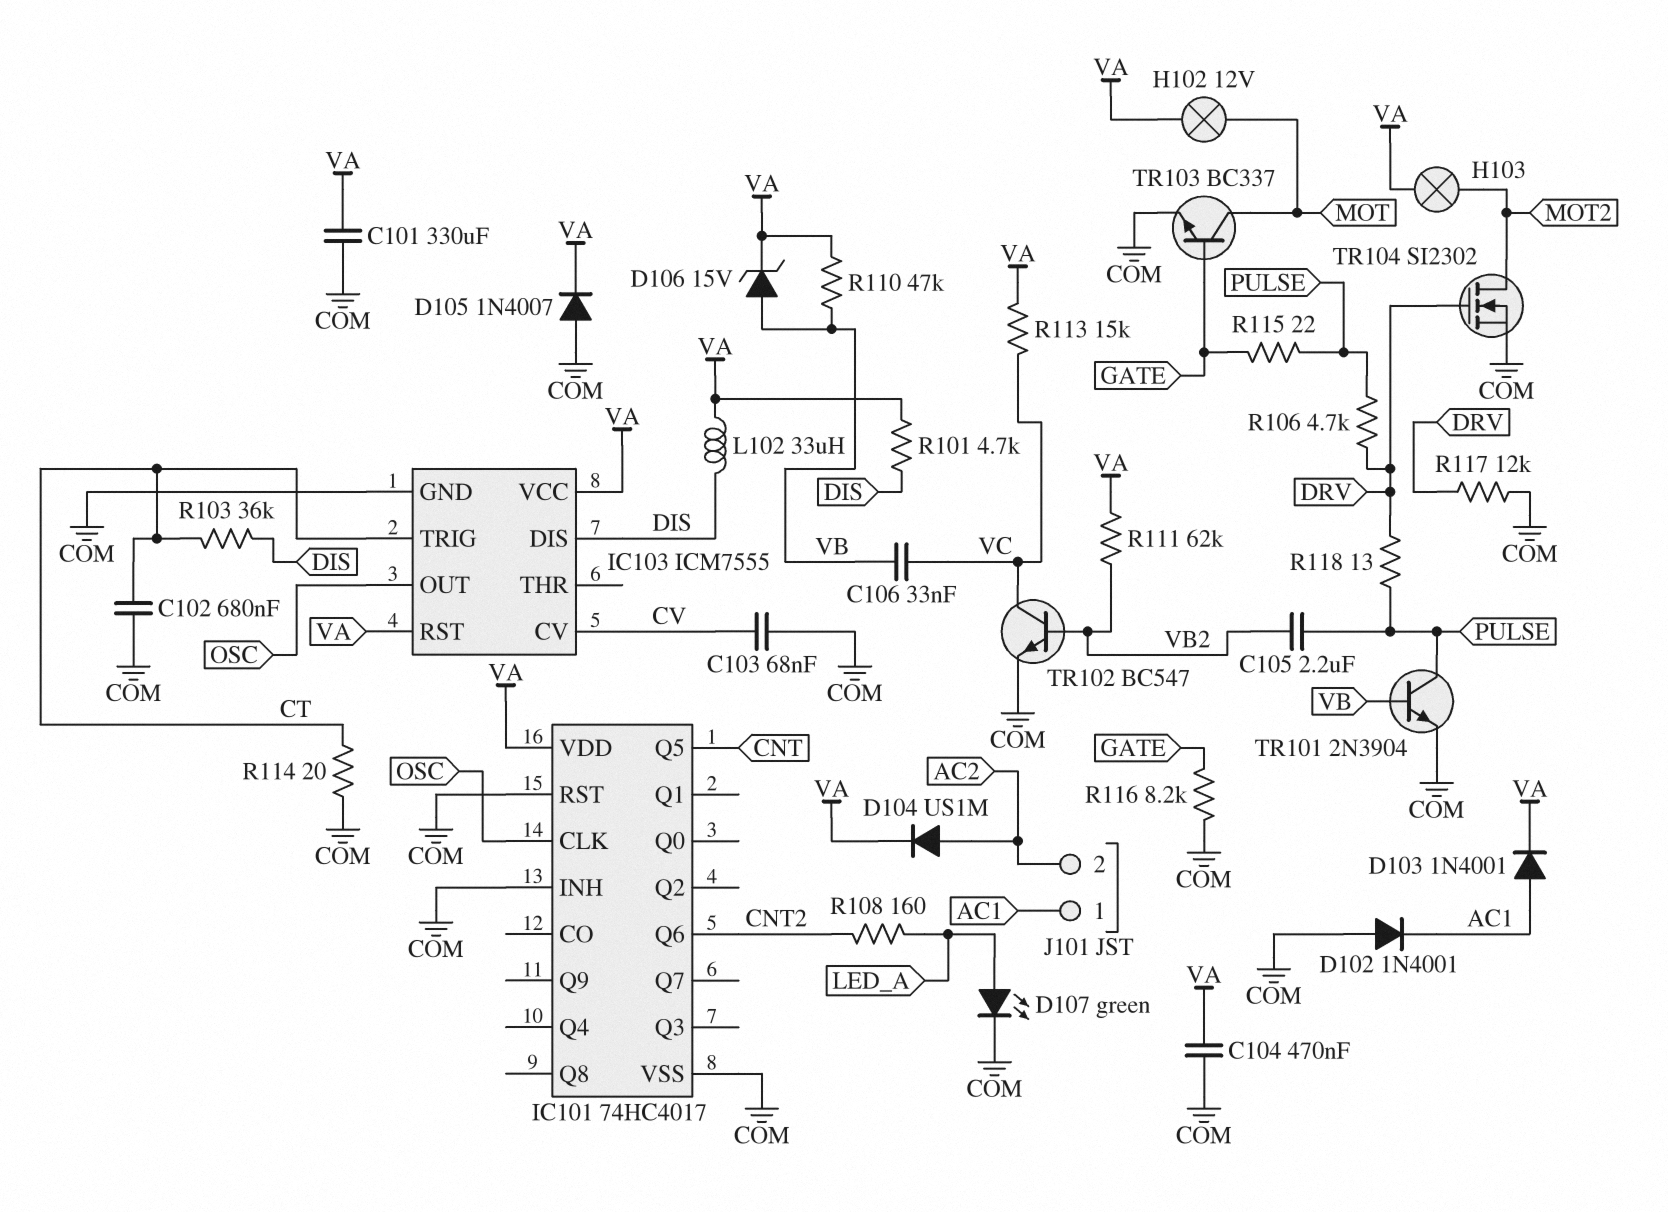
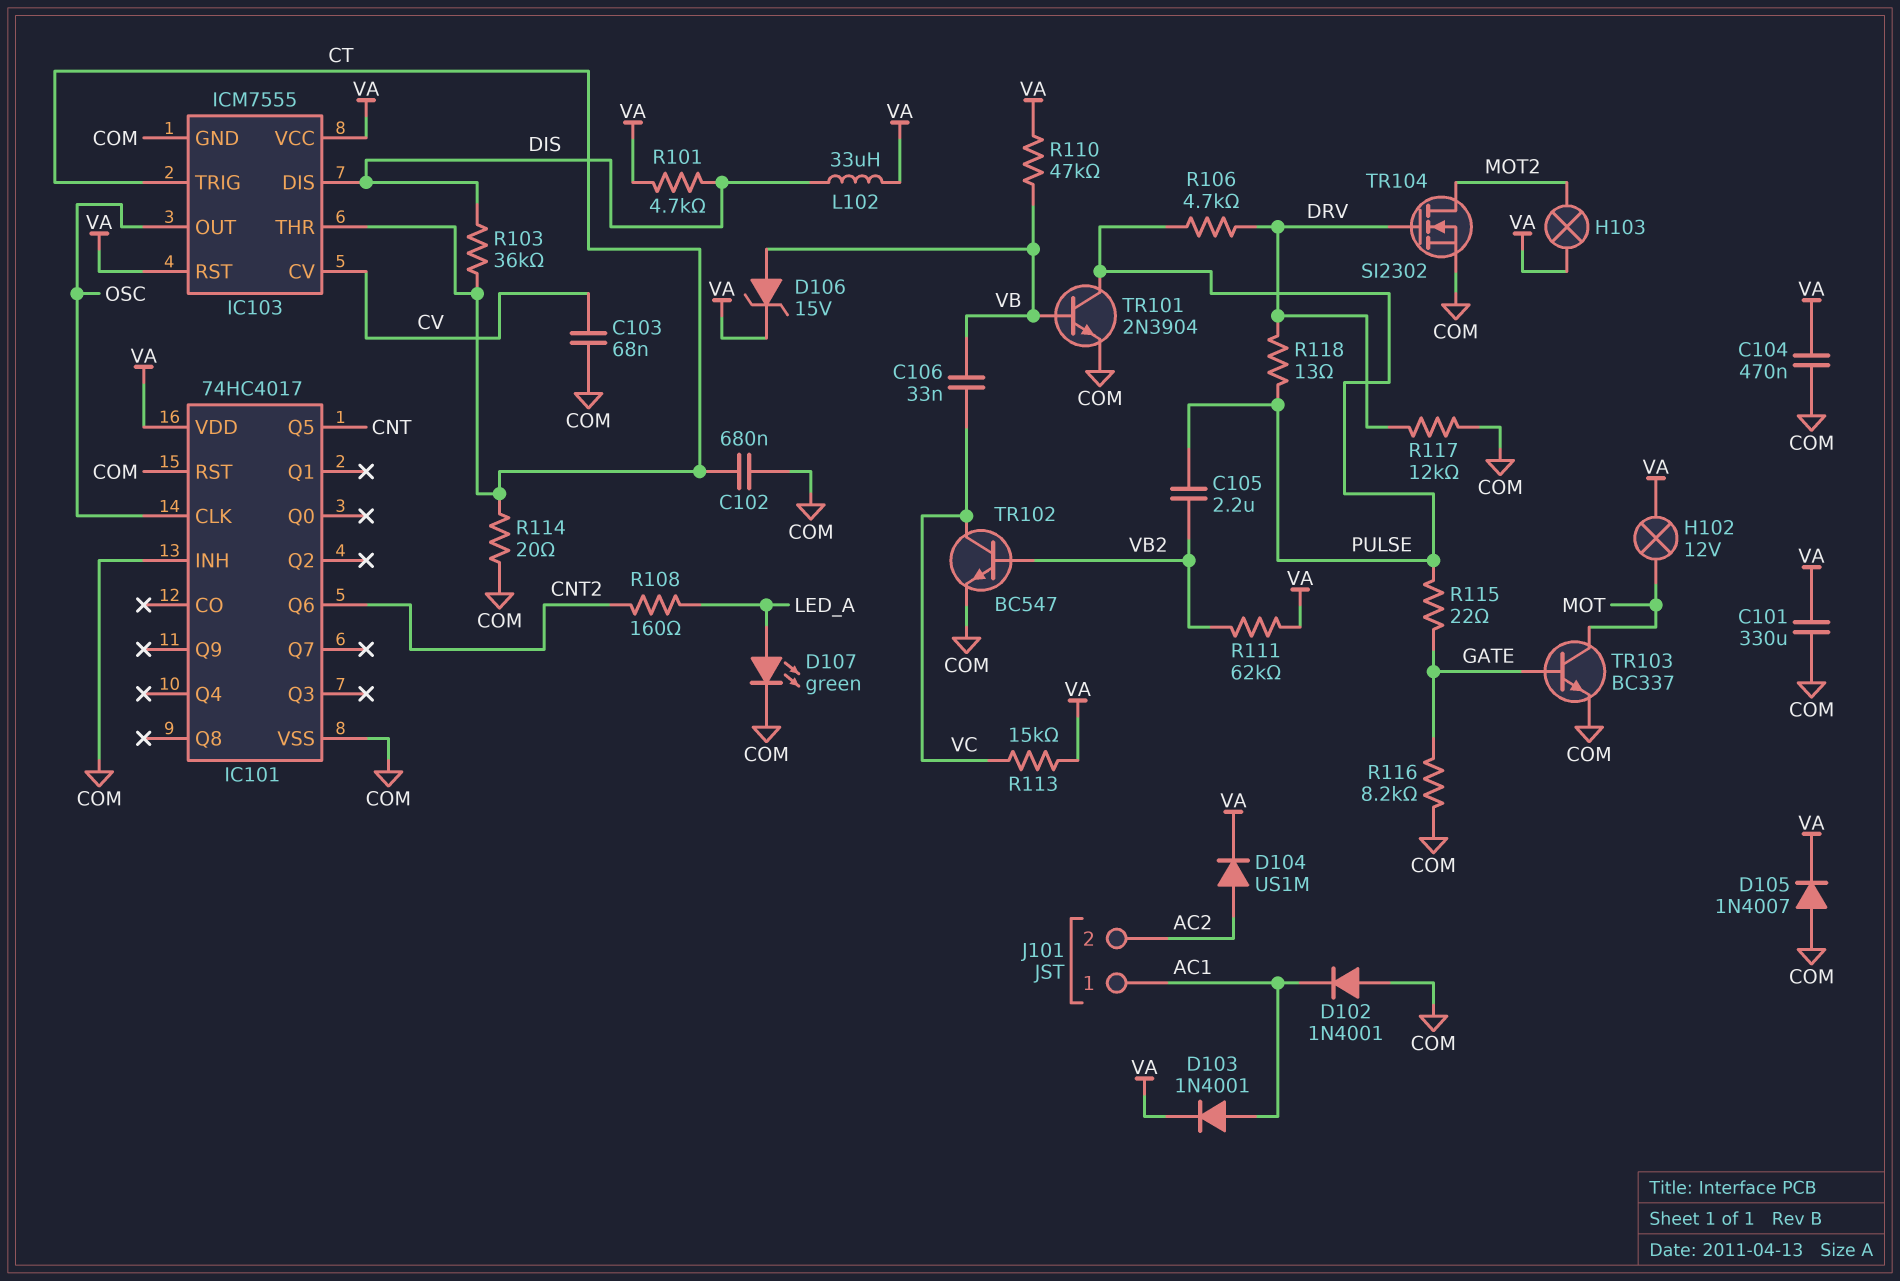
IC103 pin THR: none -> CT

